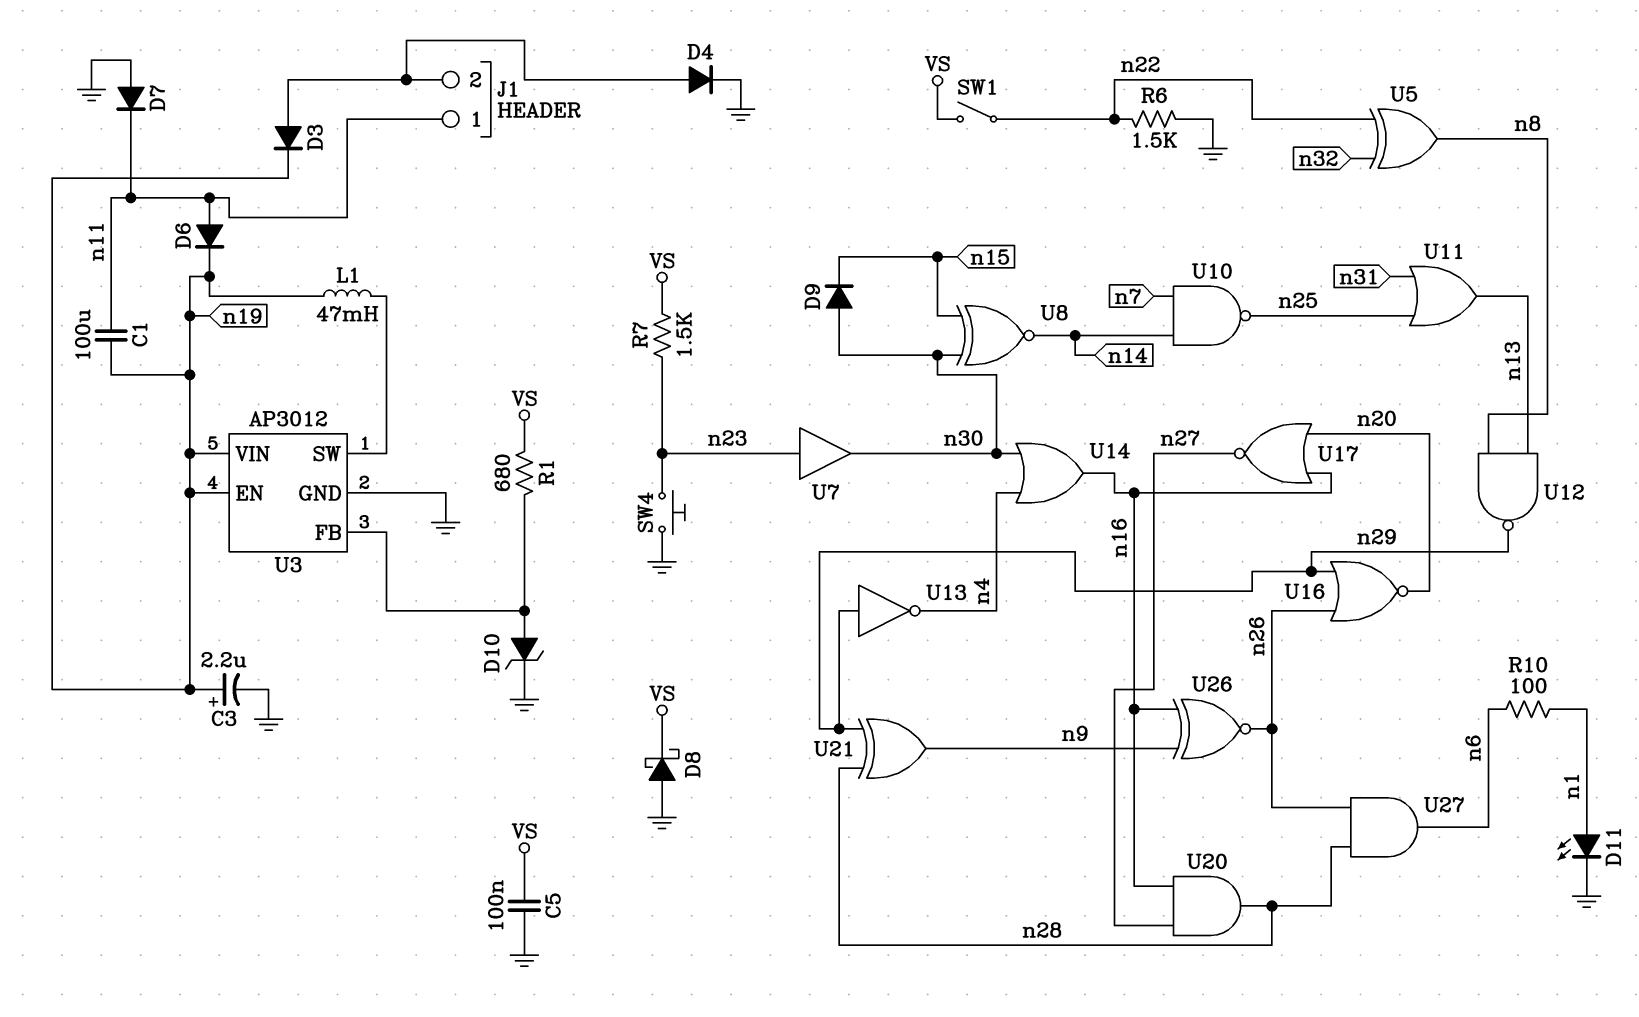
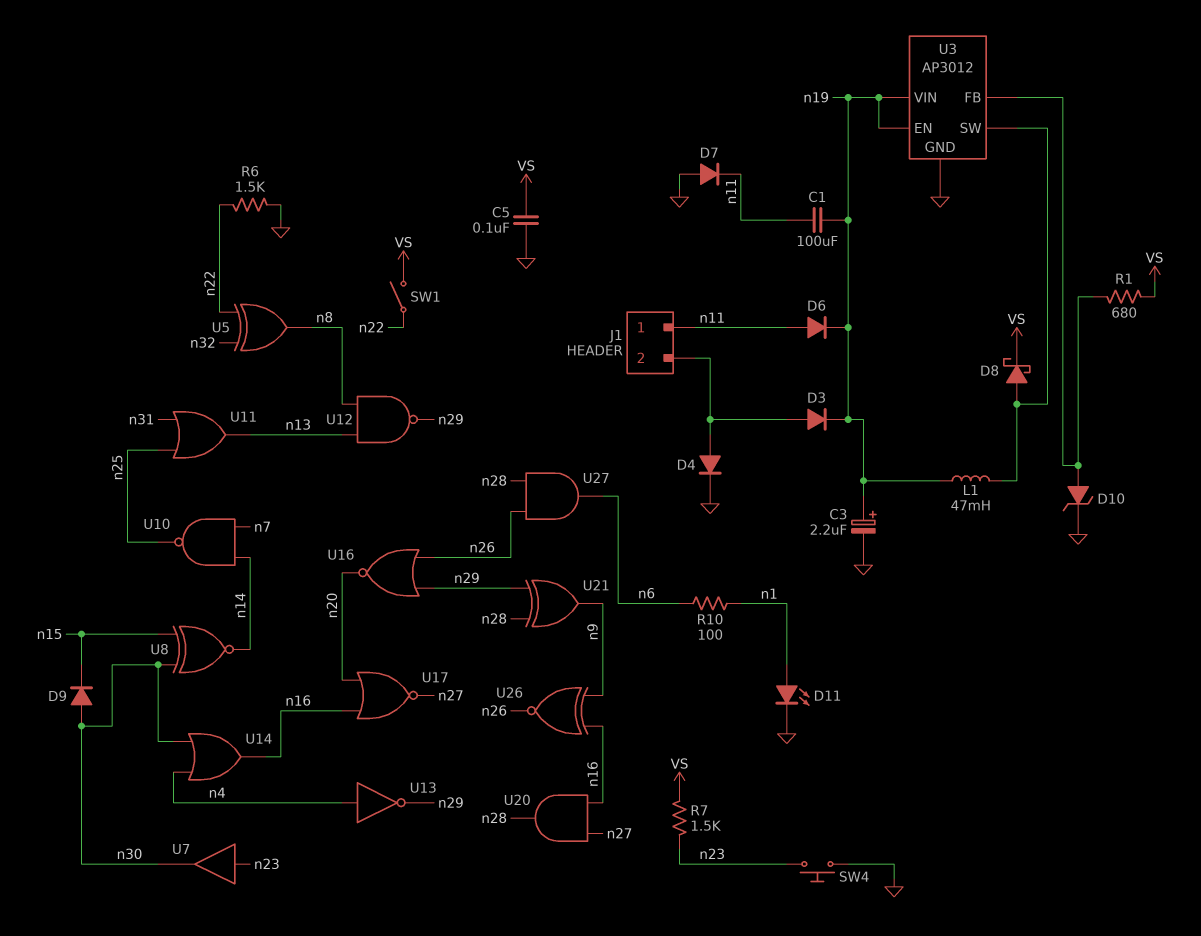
D8: schottky (A GND, K VS) -> schottky (A U3/SW, K VS)
U13: NOT (in n29, out n4) -> NOT (in n4, out n29)

